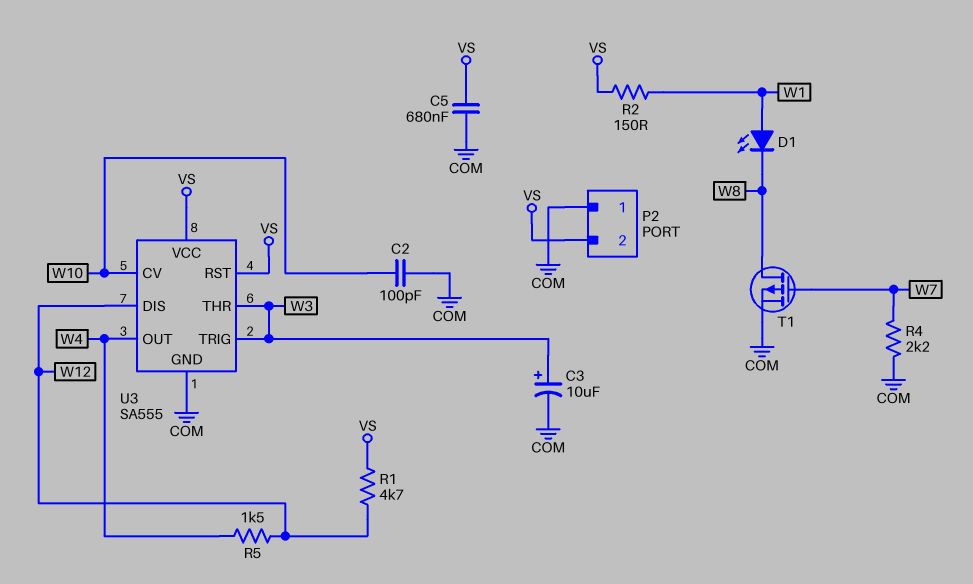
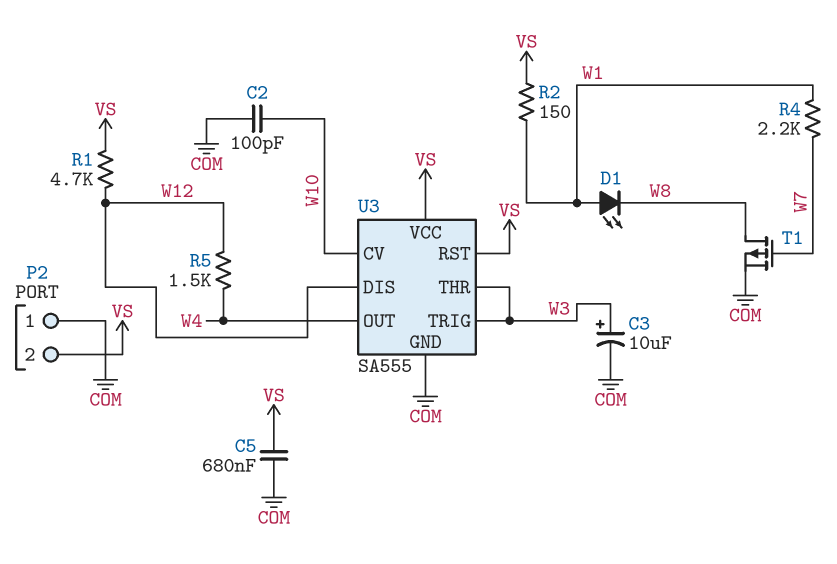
R4: 2.2k (COM, W7) -> 2.2k (W1, W7)

